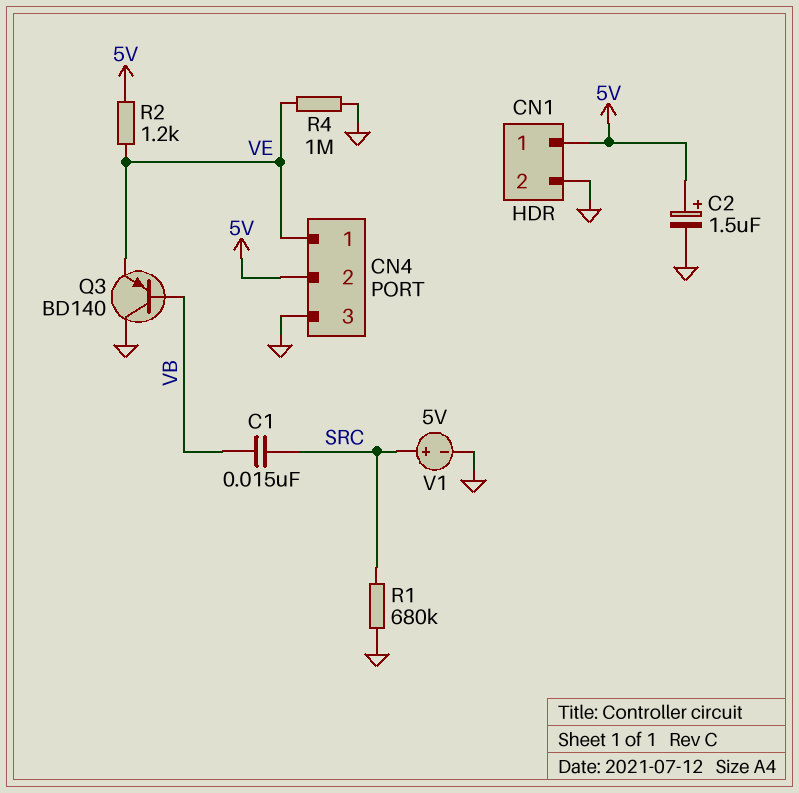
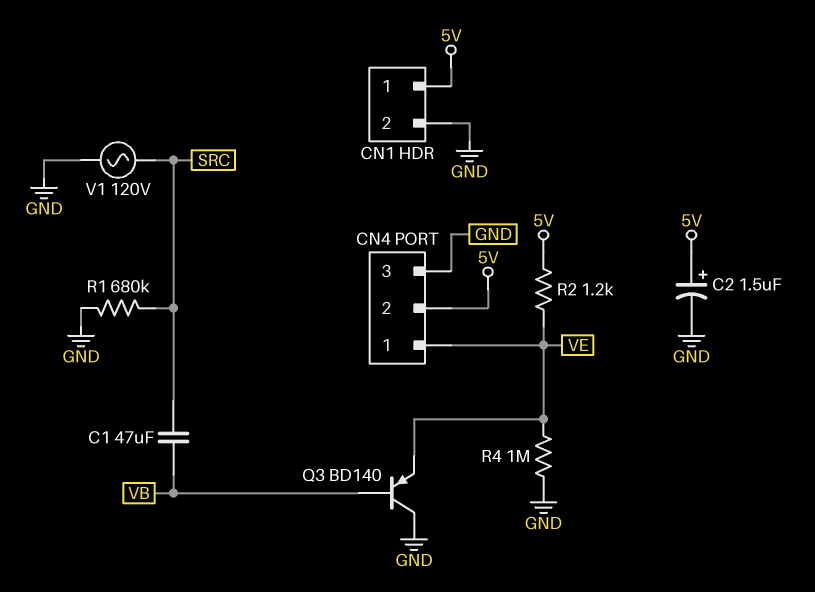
C1: 15nF (SRC, VB) -> 47uF (SRC, VB)
V1: 5V (plus SRC, minus GND) -> AC 120V (GND, SRC)

